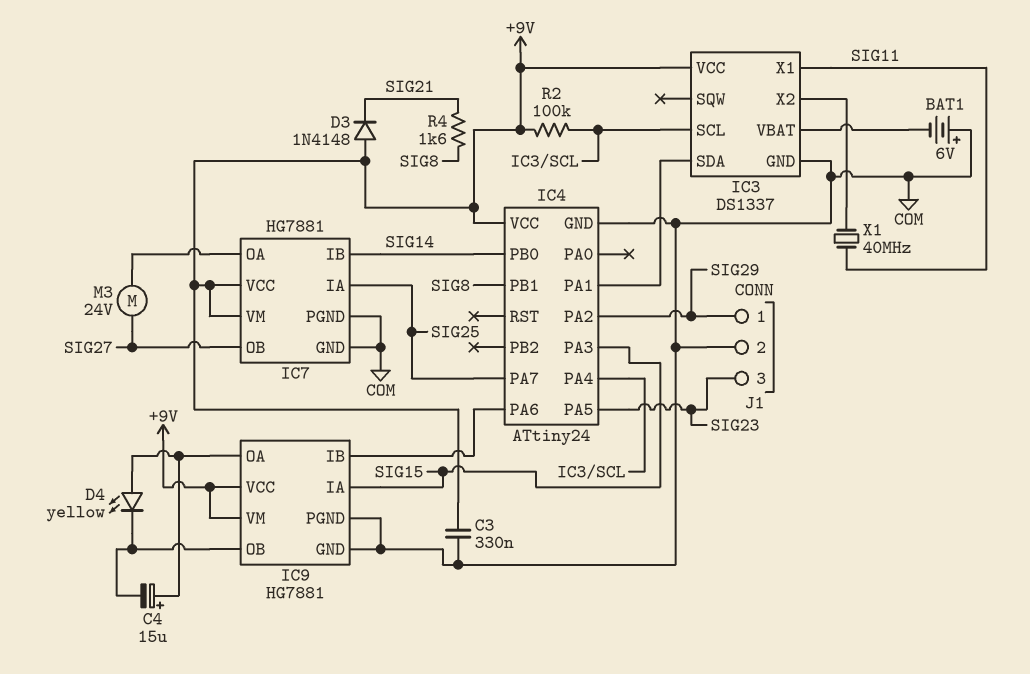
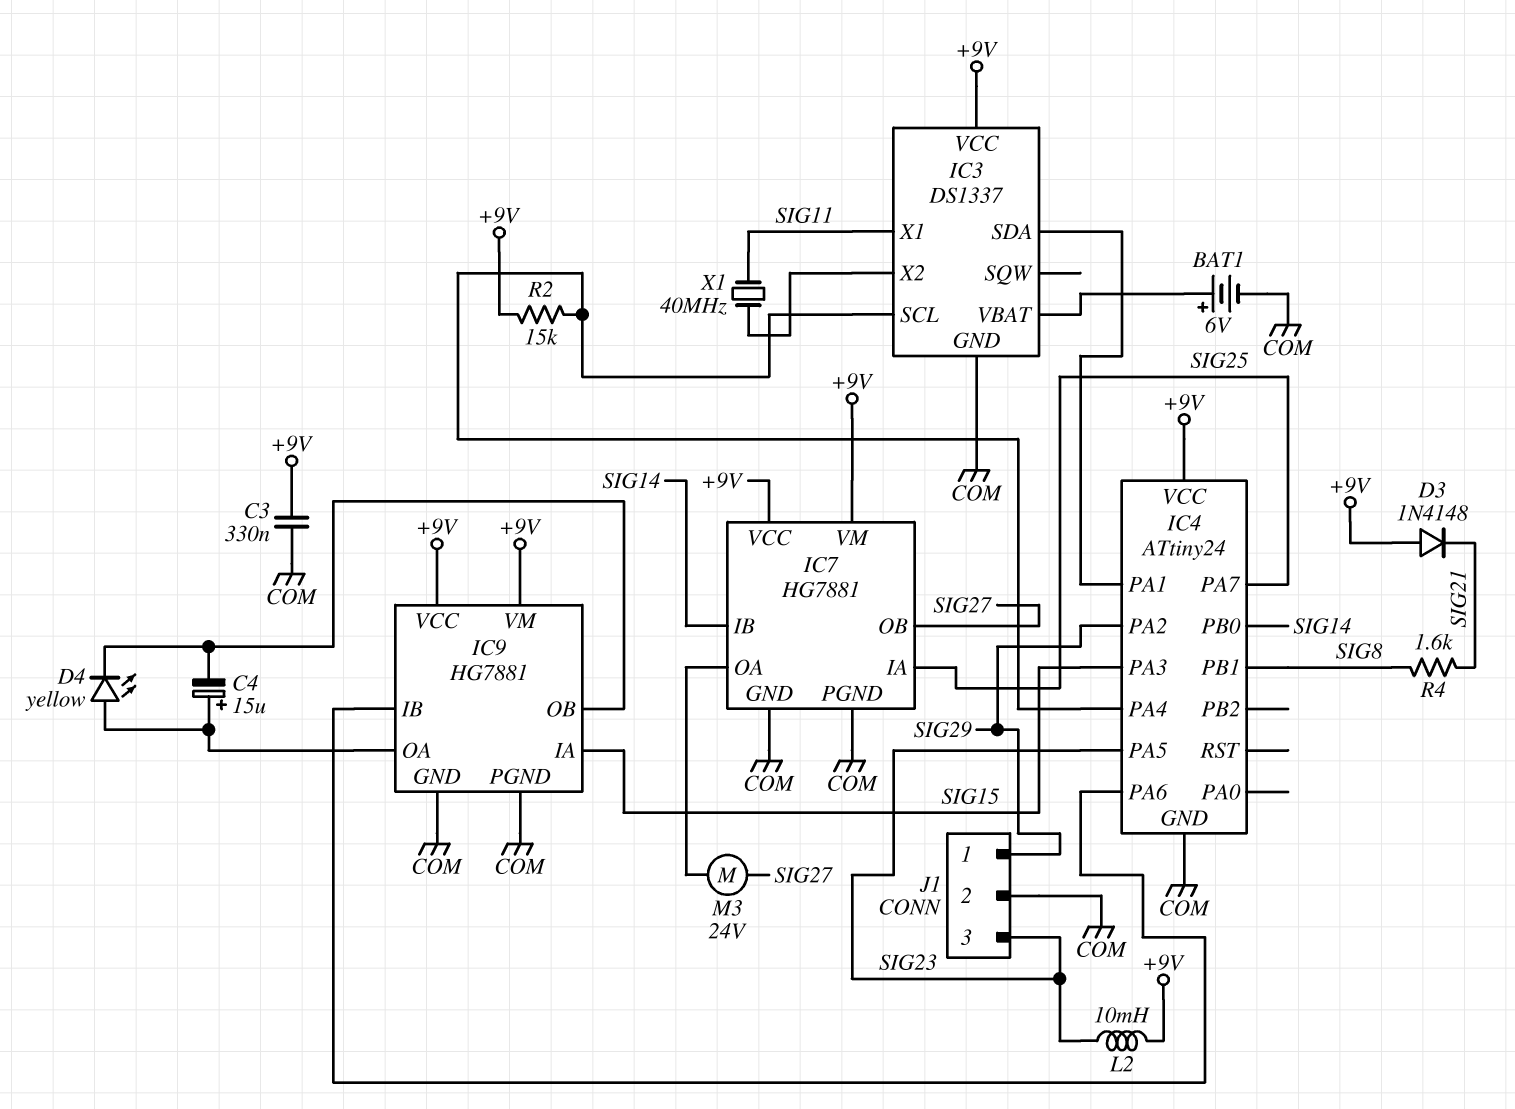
BAT1: 6V (plus COM, minus IC3/VBAT) -> 6V (plus IC3/VBAT, minus COM)
L2: none -> 10mH (+9V, SIG23)
R2: 100k (+9V, IC3/SCL) -> 15k (+9V, IC3/SCL)

